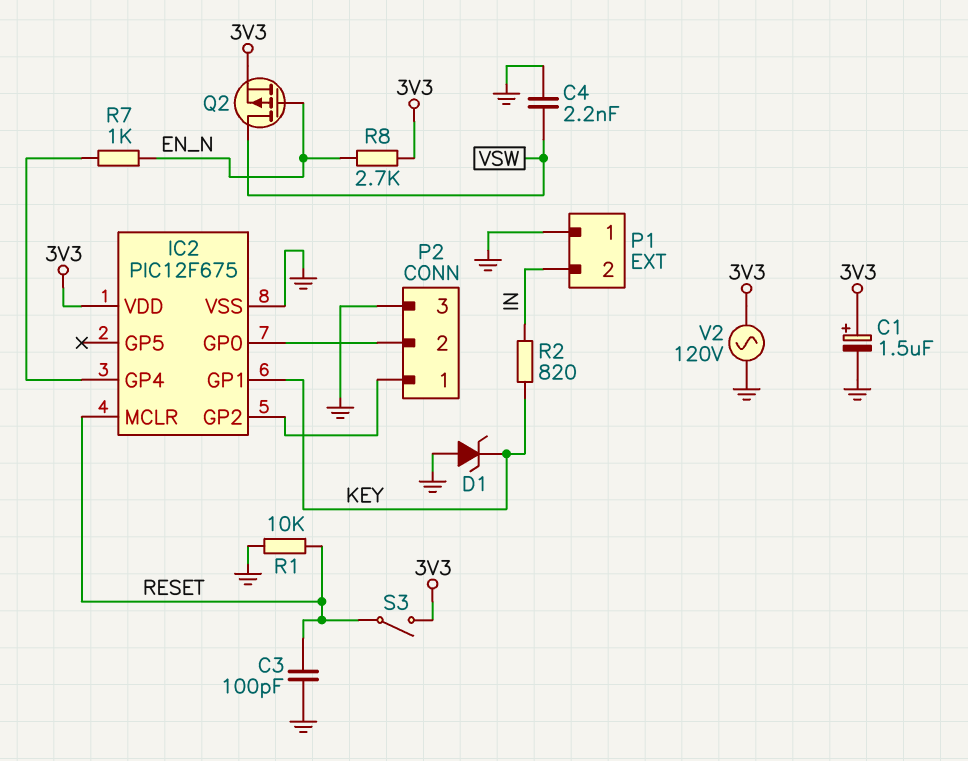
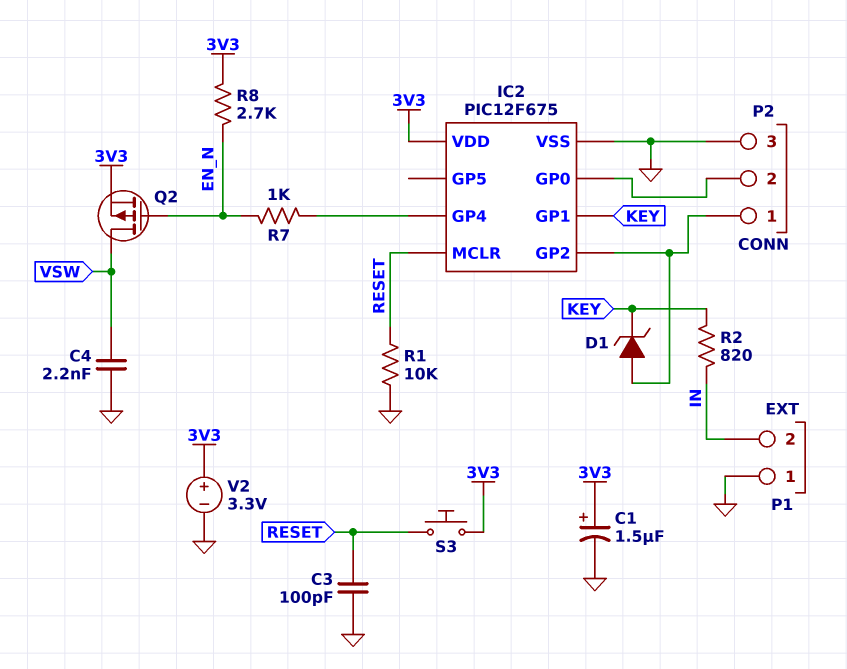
D1: zener (A GND, K KEY) -> zener (A IC2/GP2, K KEY)
S3: switch (3V3, RESET) -> button (3V3, RESET)
V2: AC 120V (3V3, GND) -> 3.3V (plus 3V3, minus GND)

